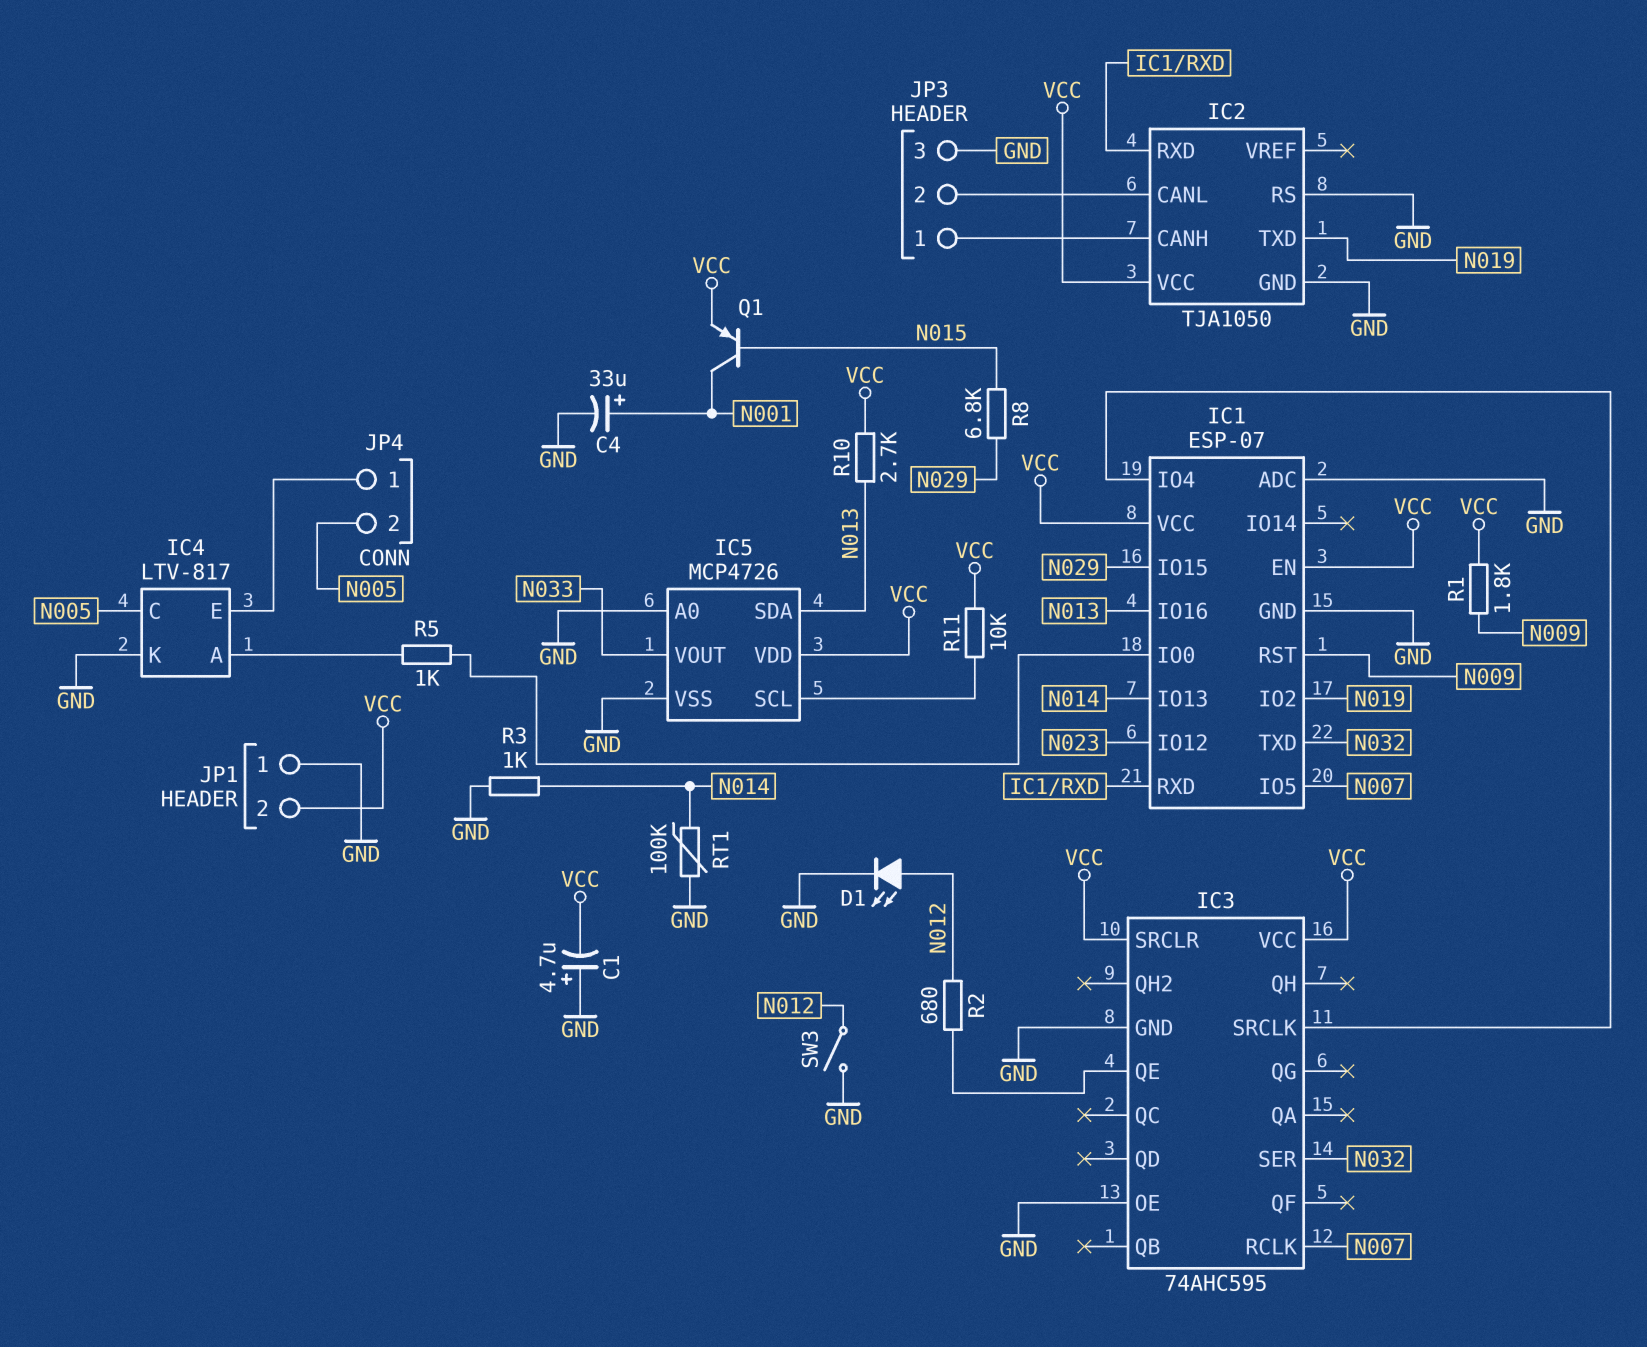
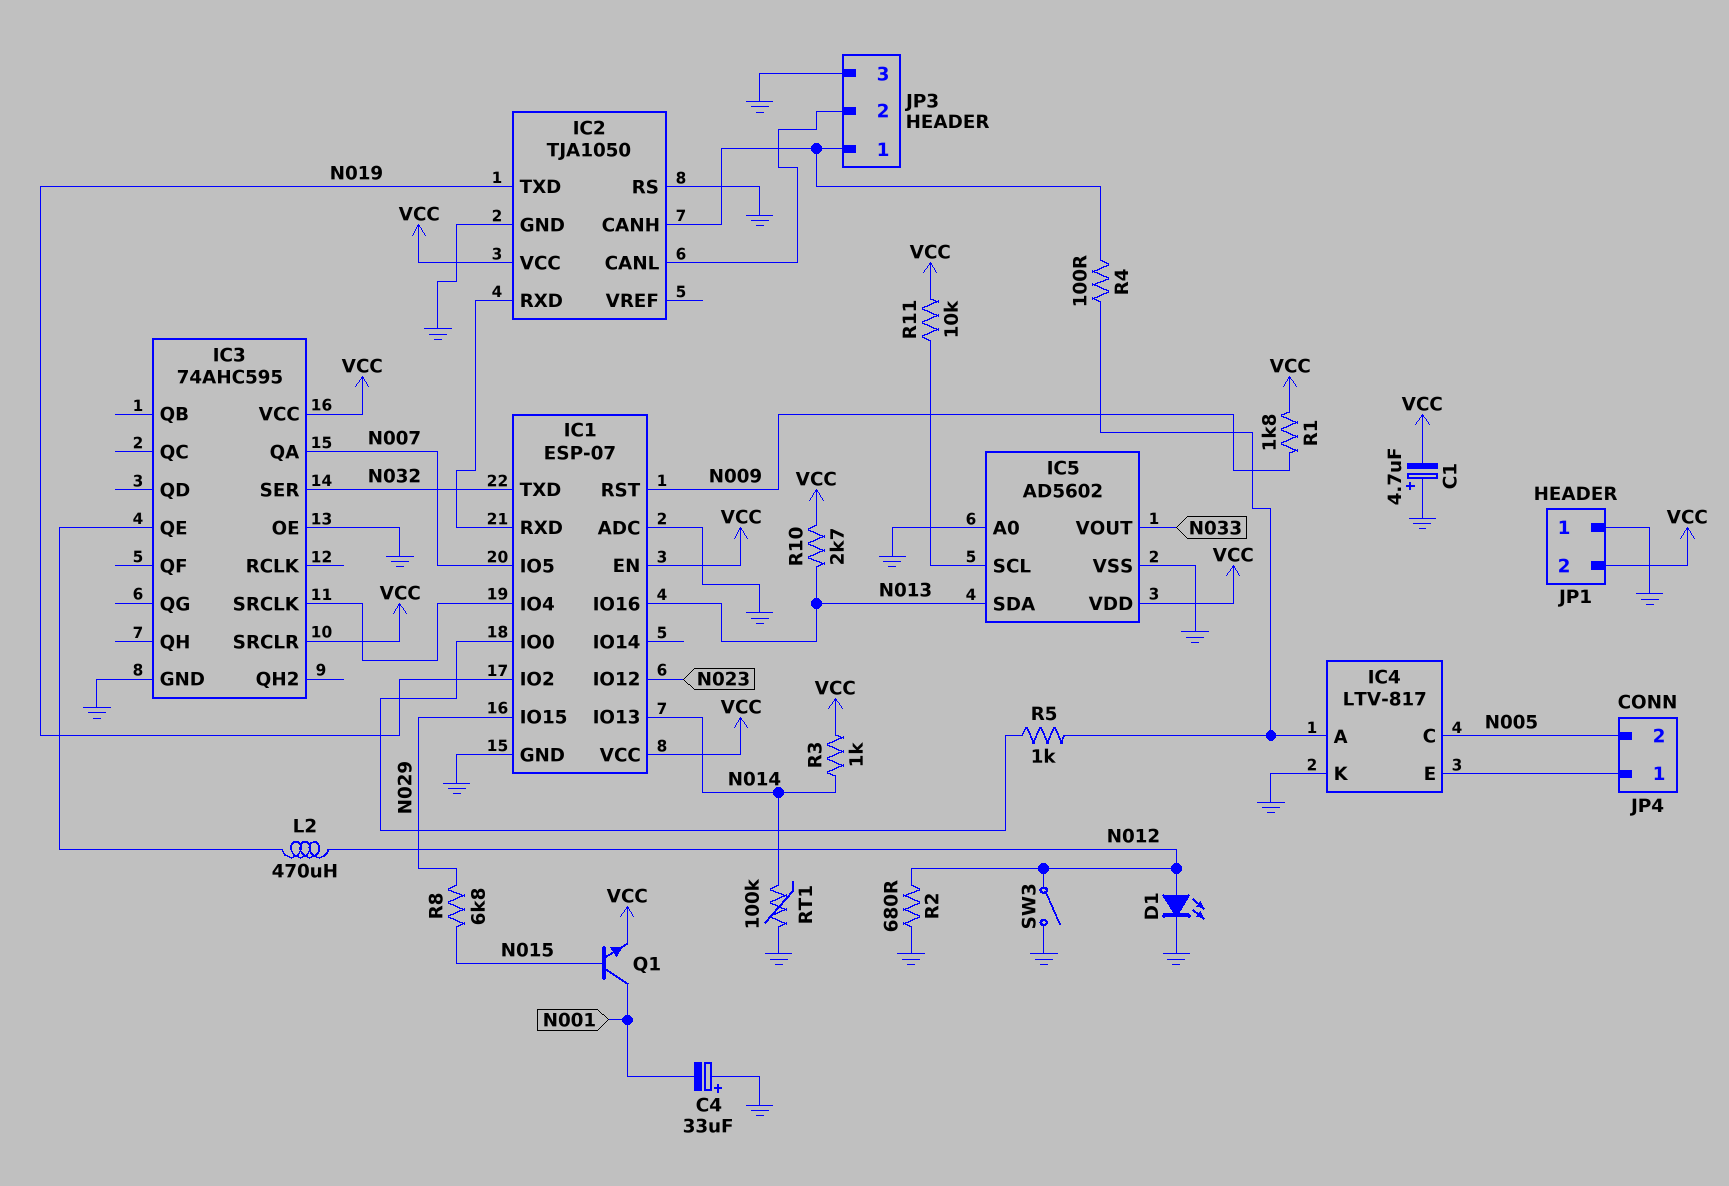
C4: 33uF (plus N001, minus GND) -> 33uF (plus GND, minus N001)
IC3 pin QA: none -> N007
IC3 pin RCLK: N007 -> none
IC5: MCP4726 -> AD5602
L2: none -> 470uH (IC3/QE, N012)
Q1: PNP (B N015, C N001, E VCC) -> NPN (B N015, C N001, E VCC)
R2: 680 (IC3/QE, N012) -> 680 (GND, N012)
R3: 1k (GND, N014) -> 1k (N014, VCC)
R4: none -> 100 (IC2/CANH, IC4/A)

